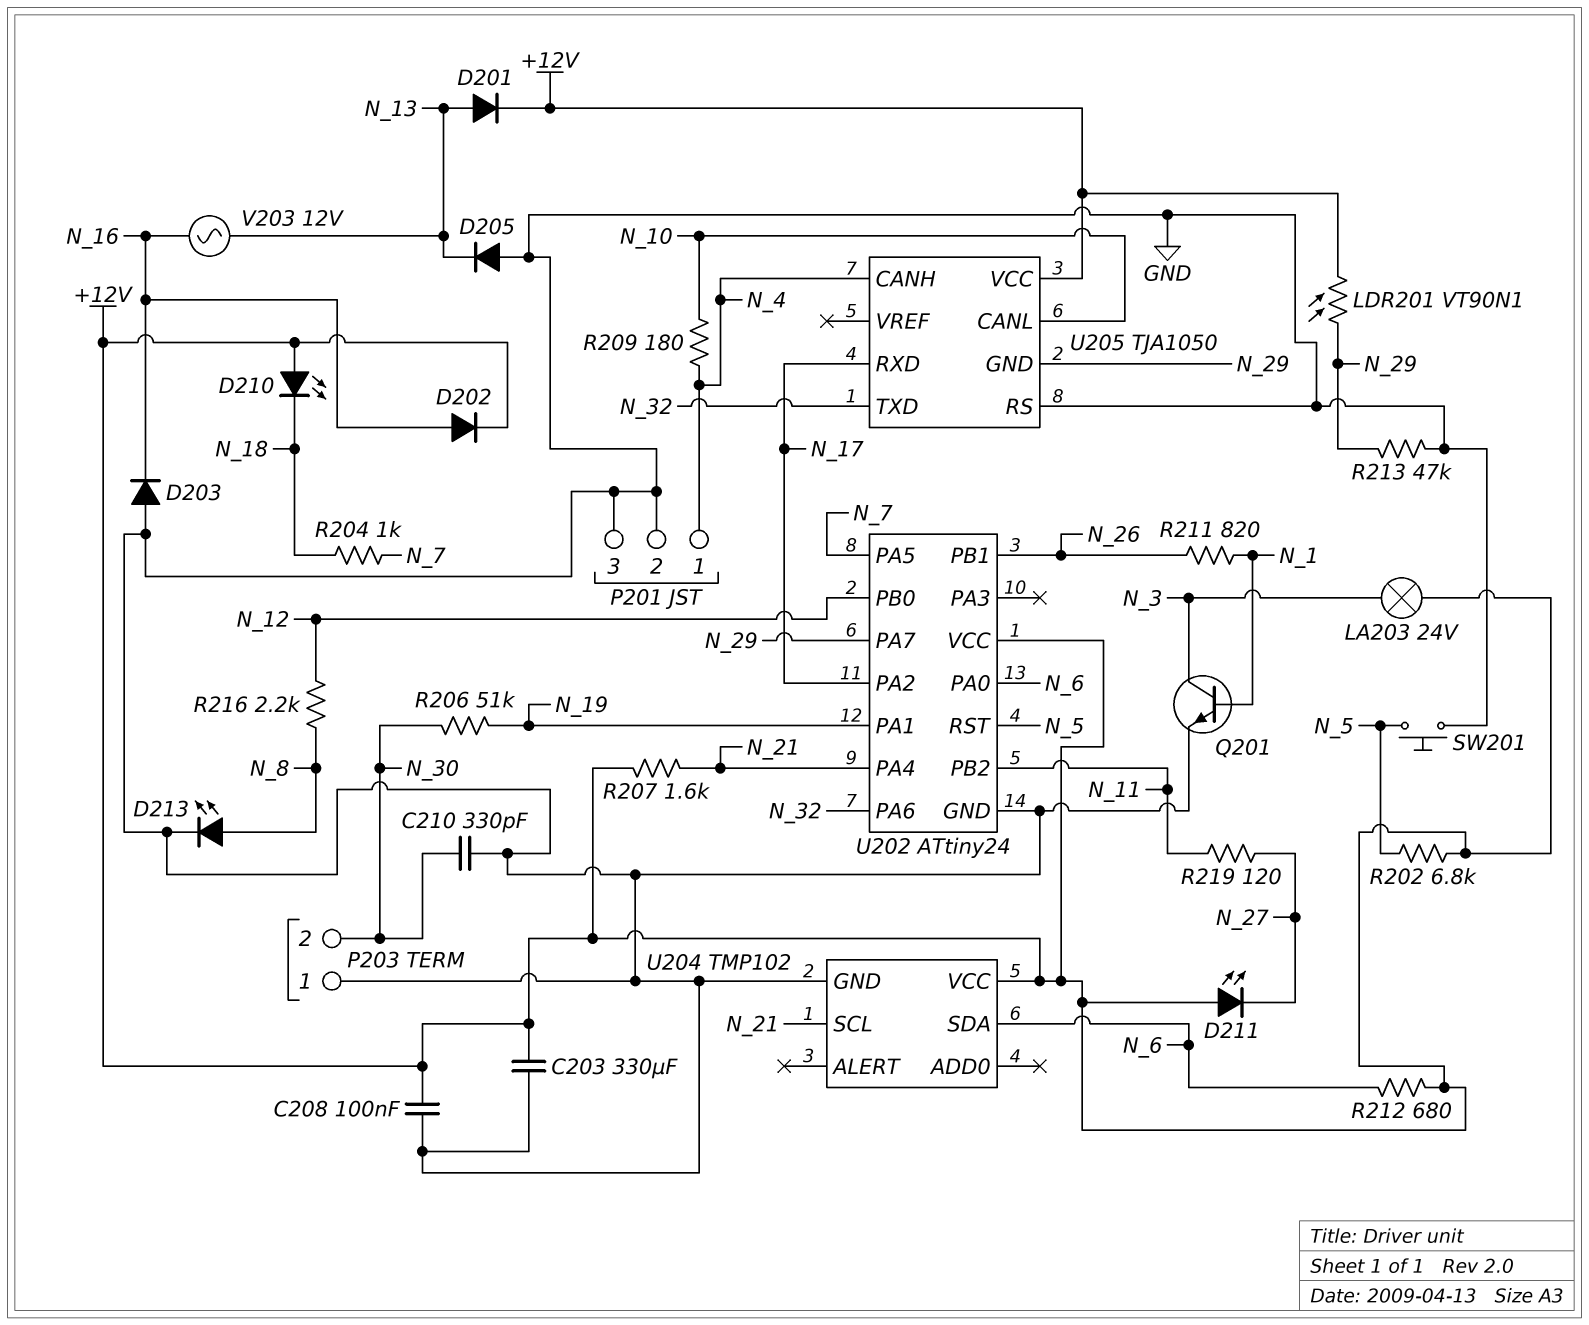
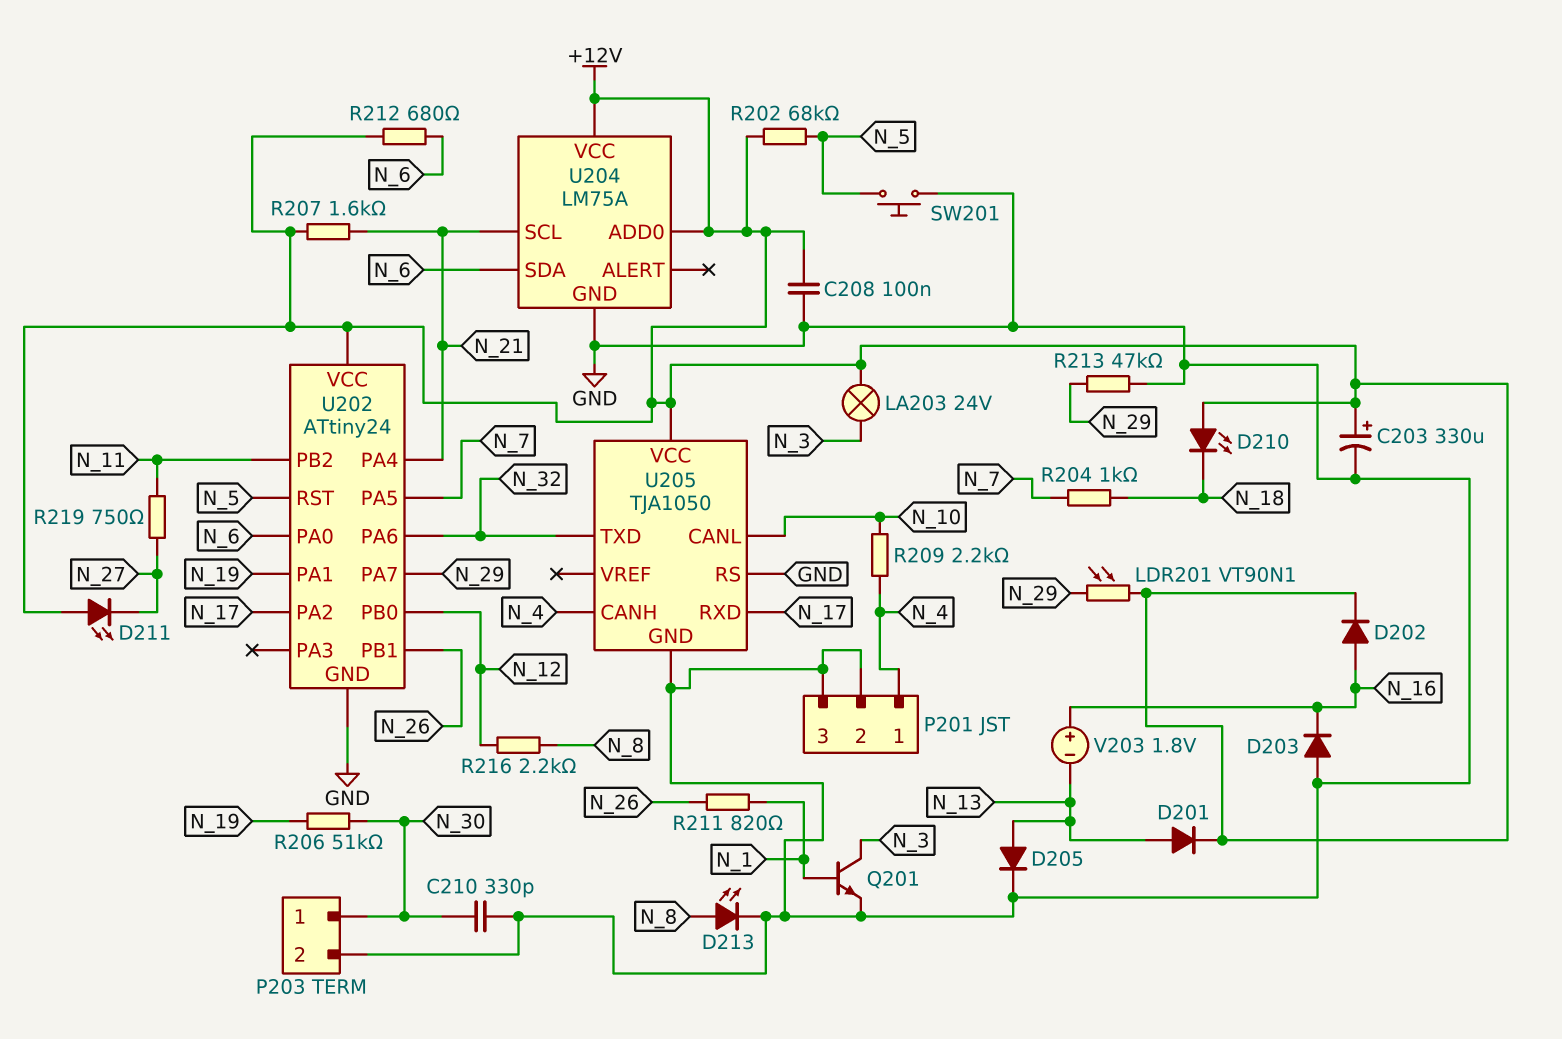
C203: 330uF (+12V, GND) -> 330uF (plus +12V, minus GND)
D205: diode (A GND, K N_13) -> diode (A N_13, K GND)
P203 pin 1: GND -> N_30
P203 pin 2: N_30 -> GND
R202: 6.8k (+12V, N_5) -> 68k (+12V, N_5)
R209: 180 (N_4, N_10) -> 2.2k (N_4, N_10)
R219: 120 (N_11, N_27) -> 750 (N_11, N_27)
U204: TMP102 -> LM75A
U204 pin ADD0: none -> +12V
U205 pin GND: N_29 -> GND
V203: AC 12V (N_13, N_16) -> 1.8V (plus N_16, minus N_13)

